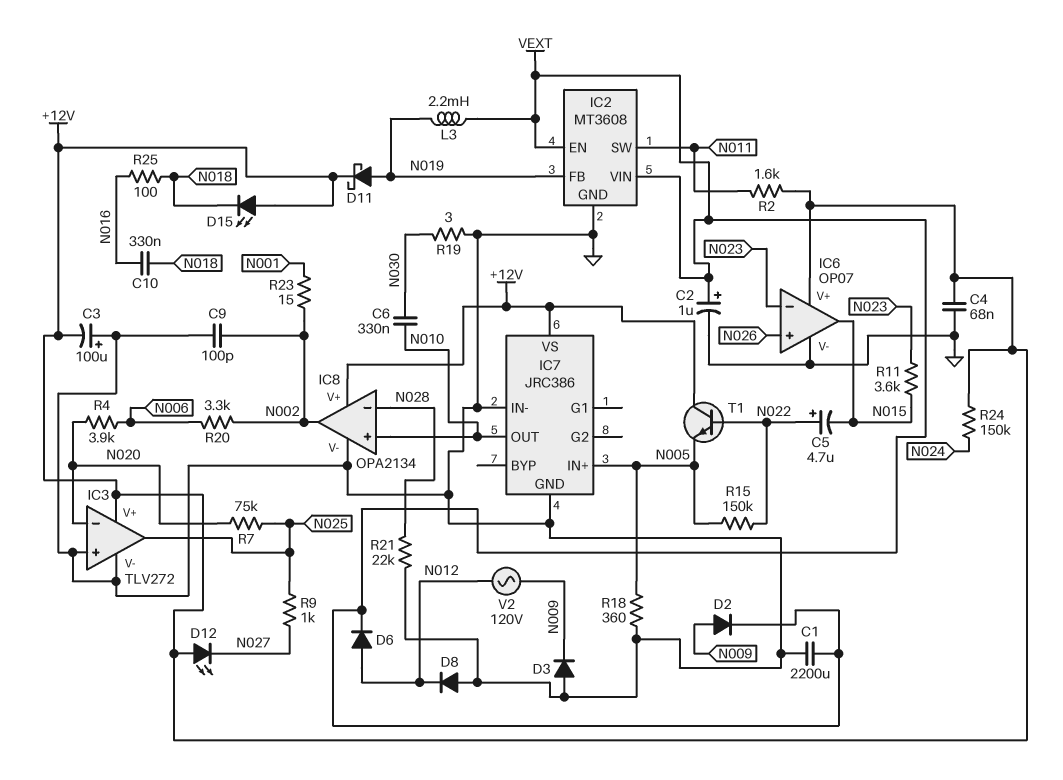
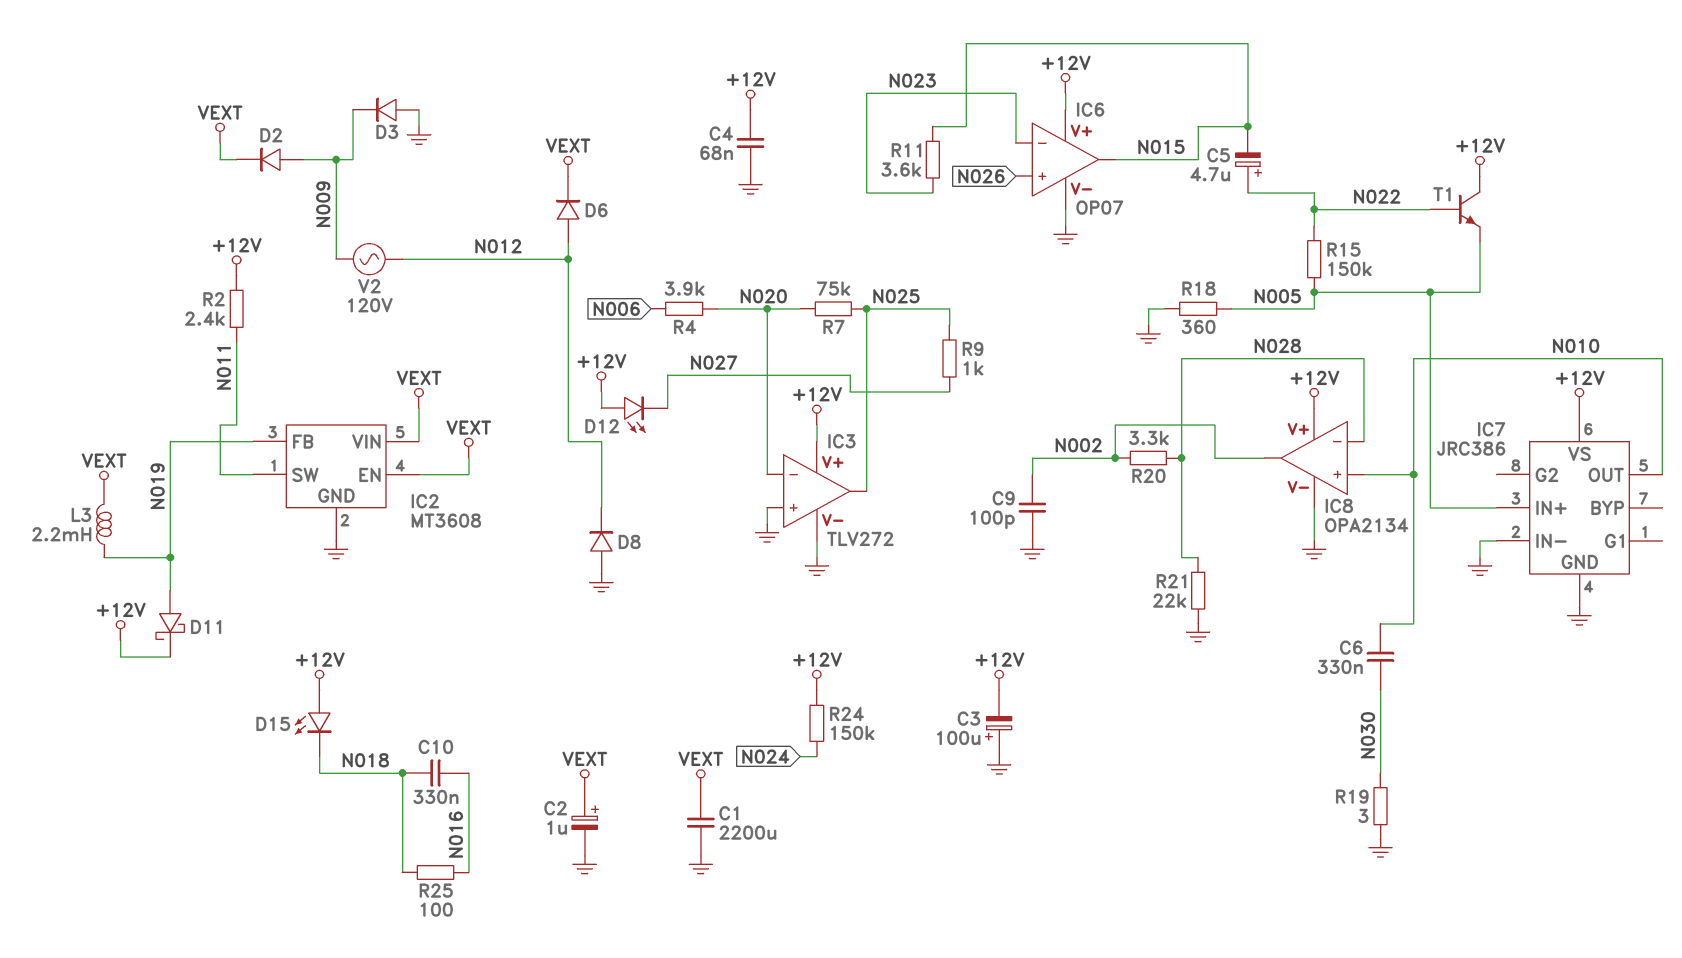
R2: 1.6k (+12V, N011) -> 2.4k (+12V, N011)
R20: 3.3k (N002, N006) -> 3.3k (N002, N028)
R23: 15 (N001, N002) -> none

